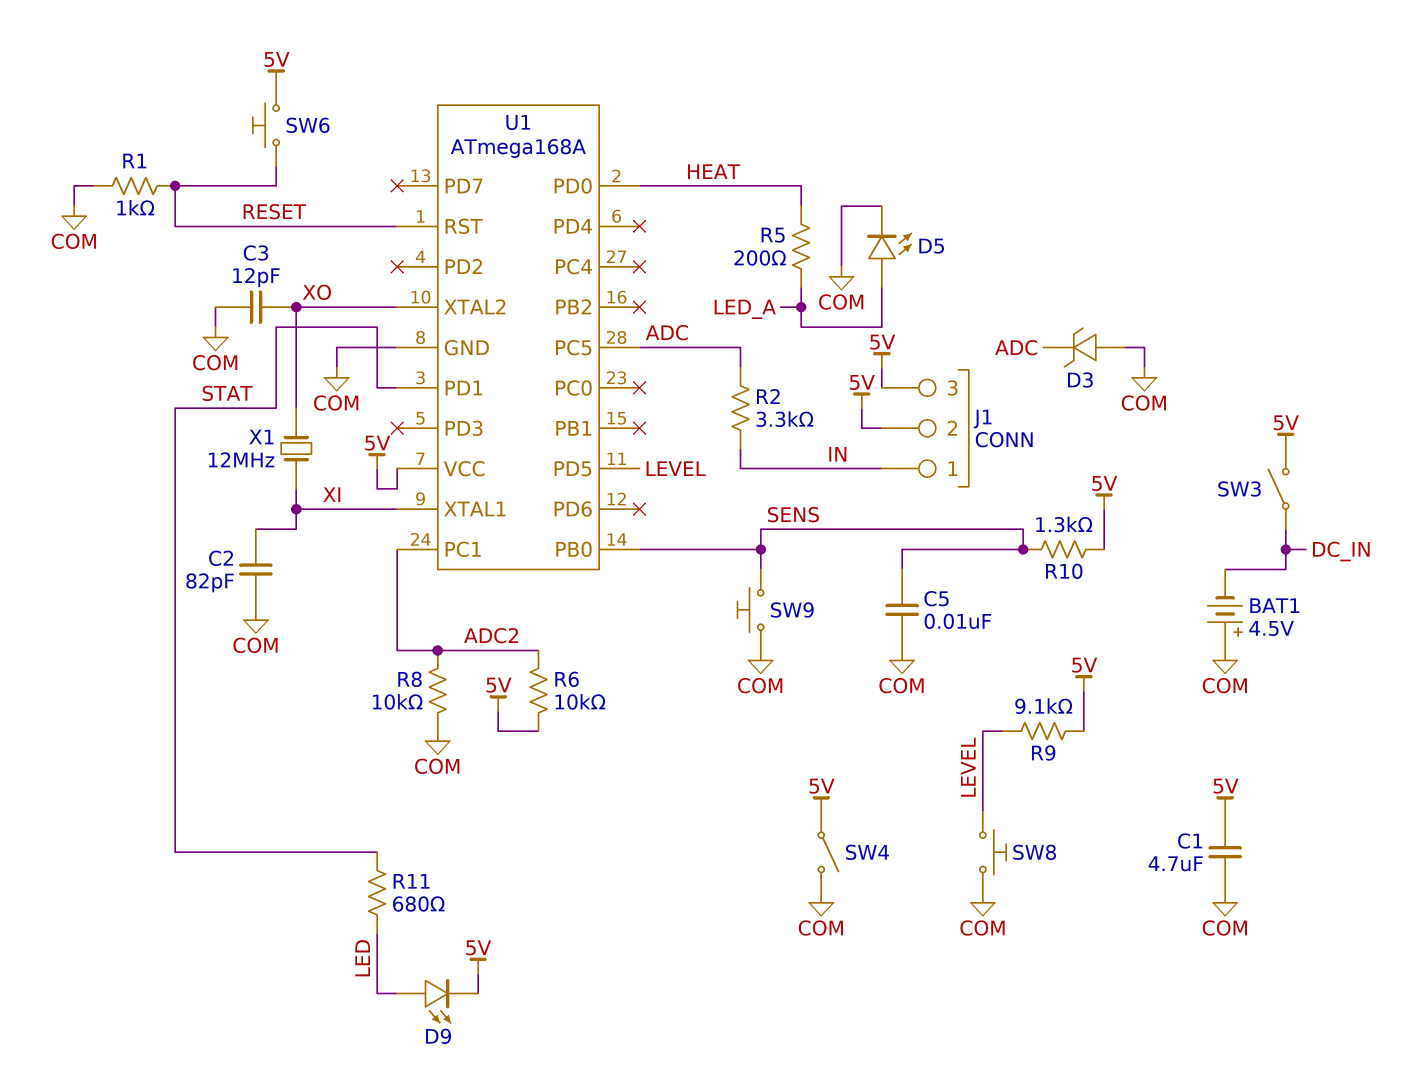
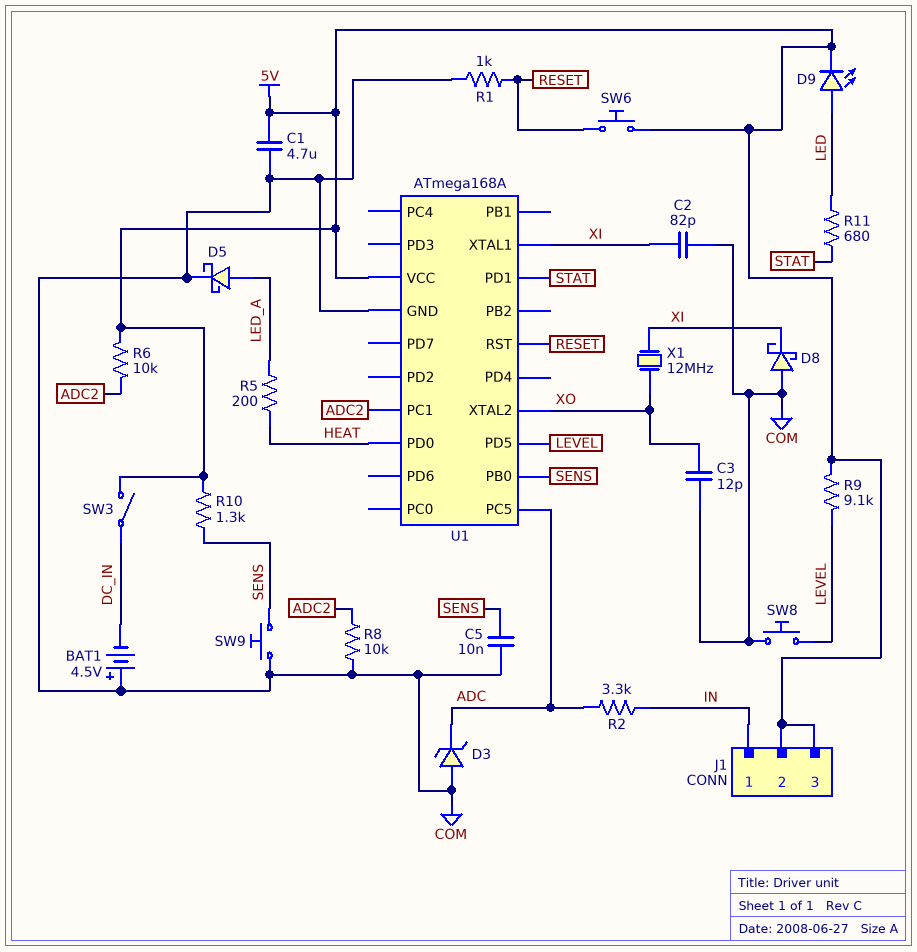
D5: LED (A LED_A, K COM) -> schottky (A LED_A, K COM)
D8: none -> schottky (A COM, K XI)
SW4: switch (5V, COM) -> none

